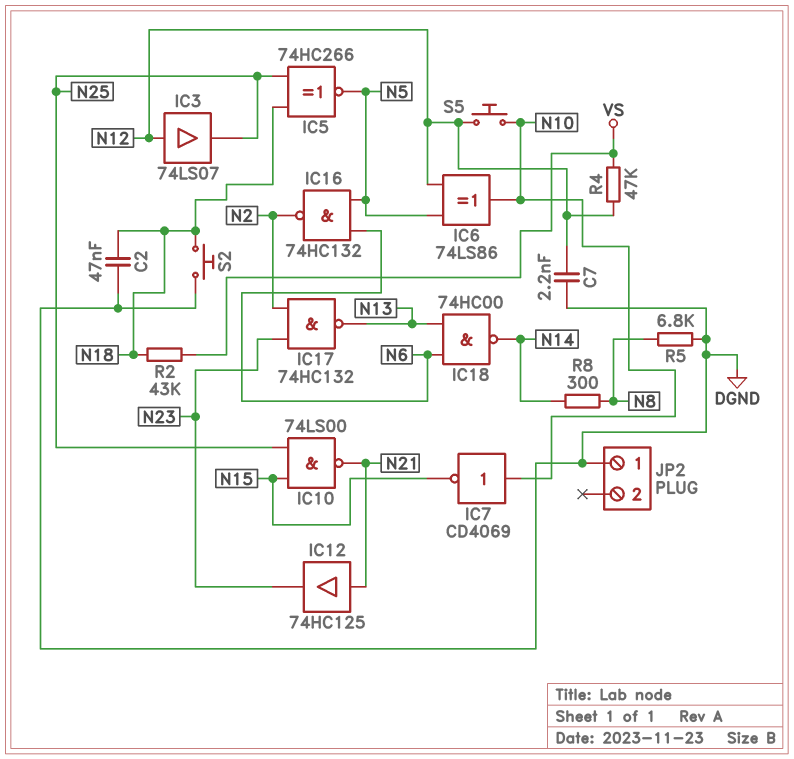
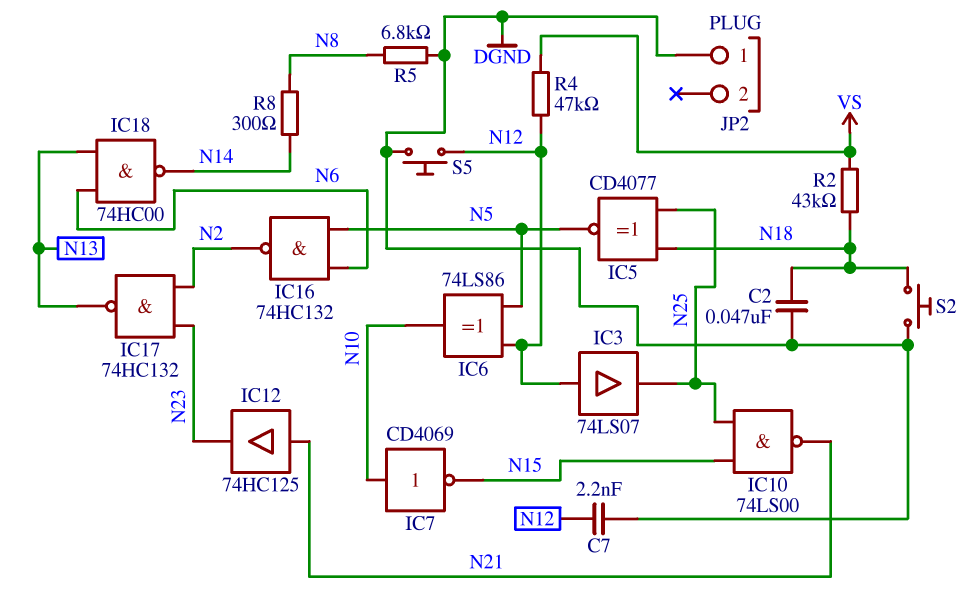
IC5: XNOR 74HC266 (in N18, in N25, out N5) -> XNOR CD4077 (in N18, in N25, out N5)
S5: button (N10, N12) -> button (DGND, N12)

